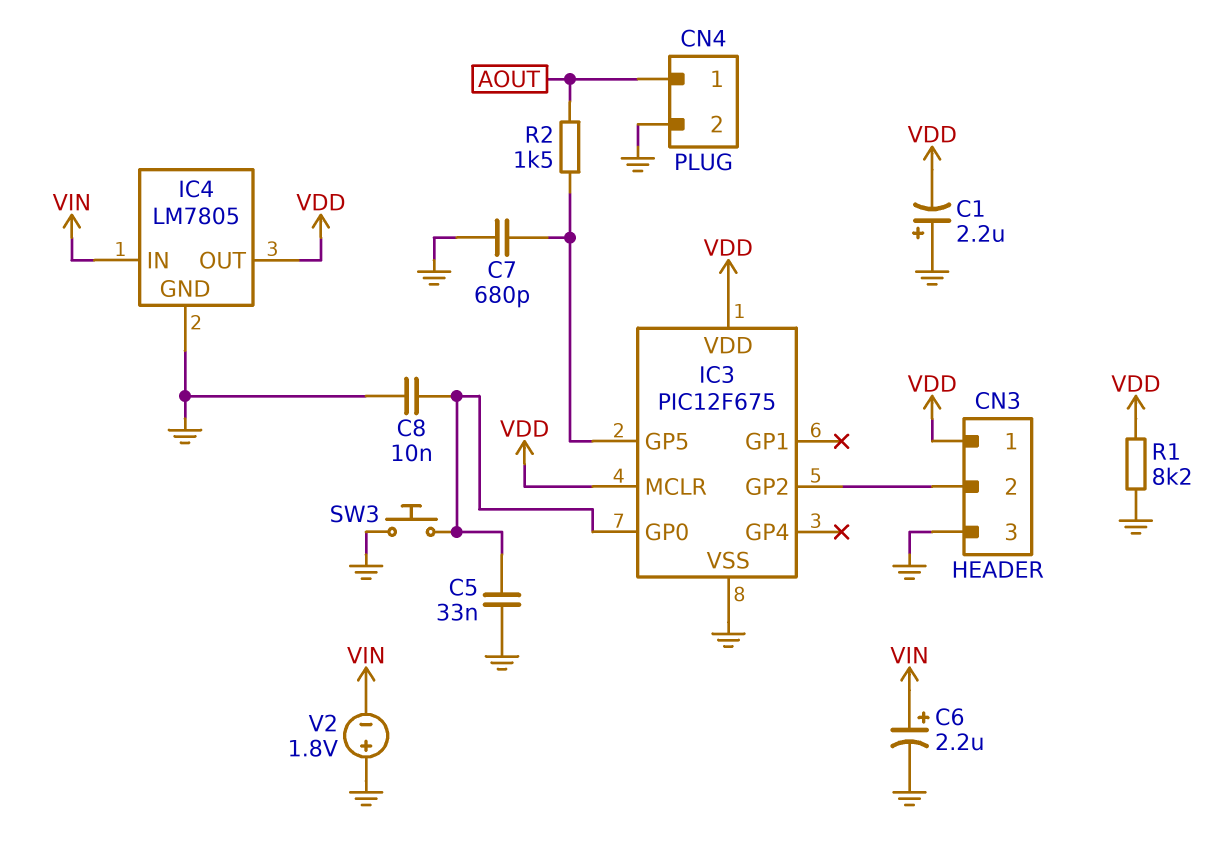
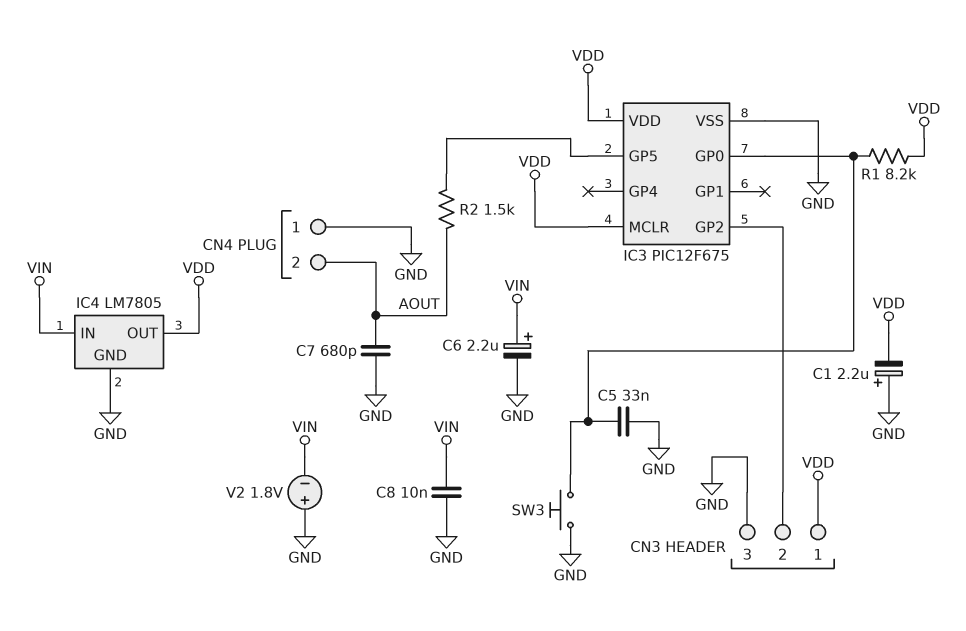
C7: 680pF (GND, IC3/GP5) -> 680pF (AOUT, GND)
C8: 10nF (GND, IC3/GP0) -> 10nF (GND, VIN)
CN4 pin 1: AOUT -> GND
CN4 pin 2: GND -> AOUT
R1: 8.2k (GND, VDD) -> 8.2k (IC3/GP0, VDD)

